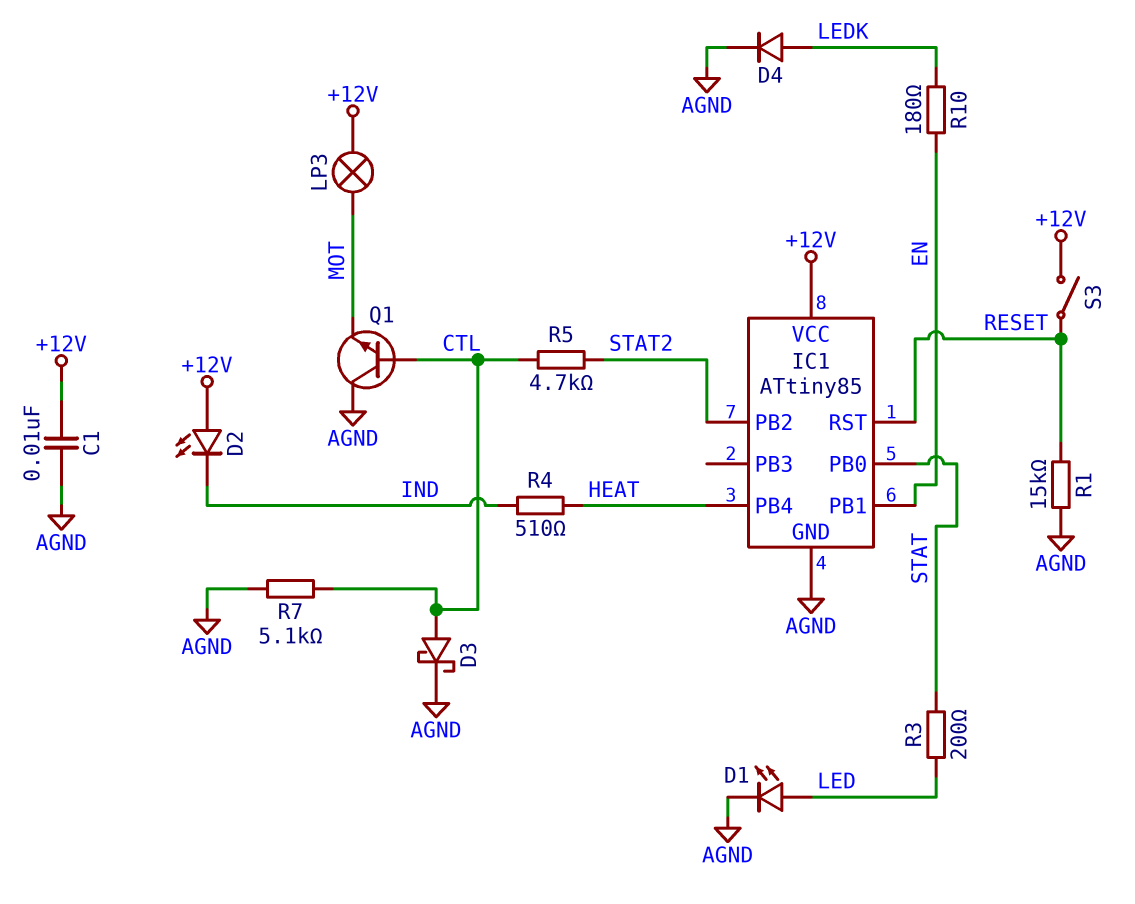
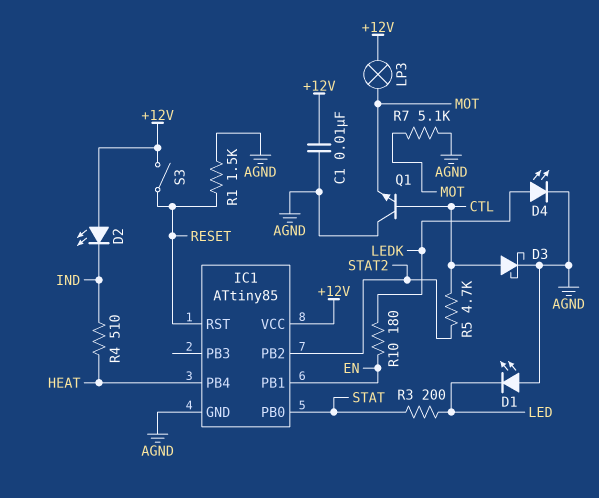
D1: LED (A LED, K AGND) -> LED (A AGND, K LED)
D4: diode (A LEDK, K AGND) -> LED (A LEDK, K AGND)
R1: 15k (AGND, RESET) -> 1.5k (AGND, RESET)
R7: 5.1k (AGND, CTL) -> 5.1k (AGND, MOT)

